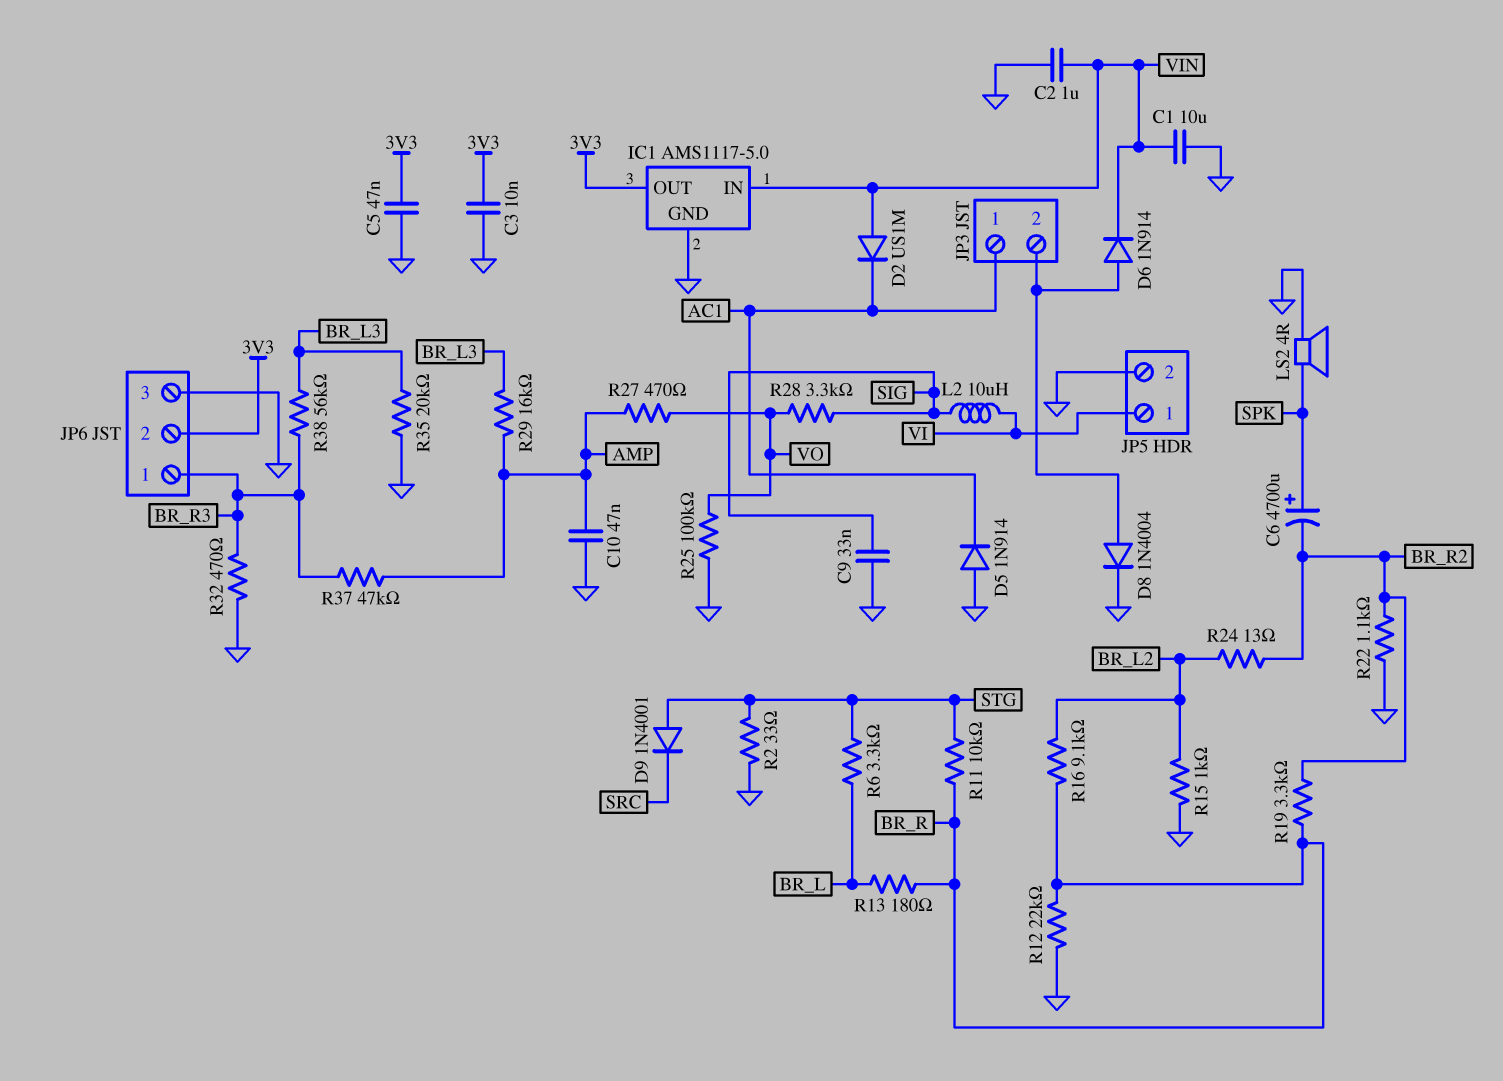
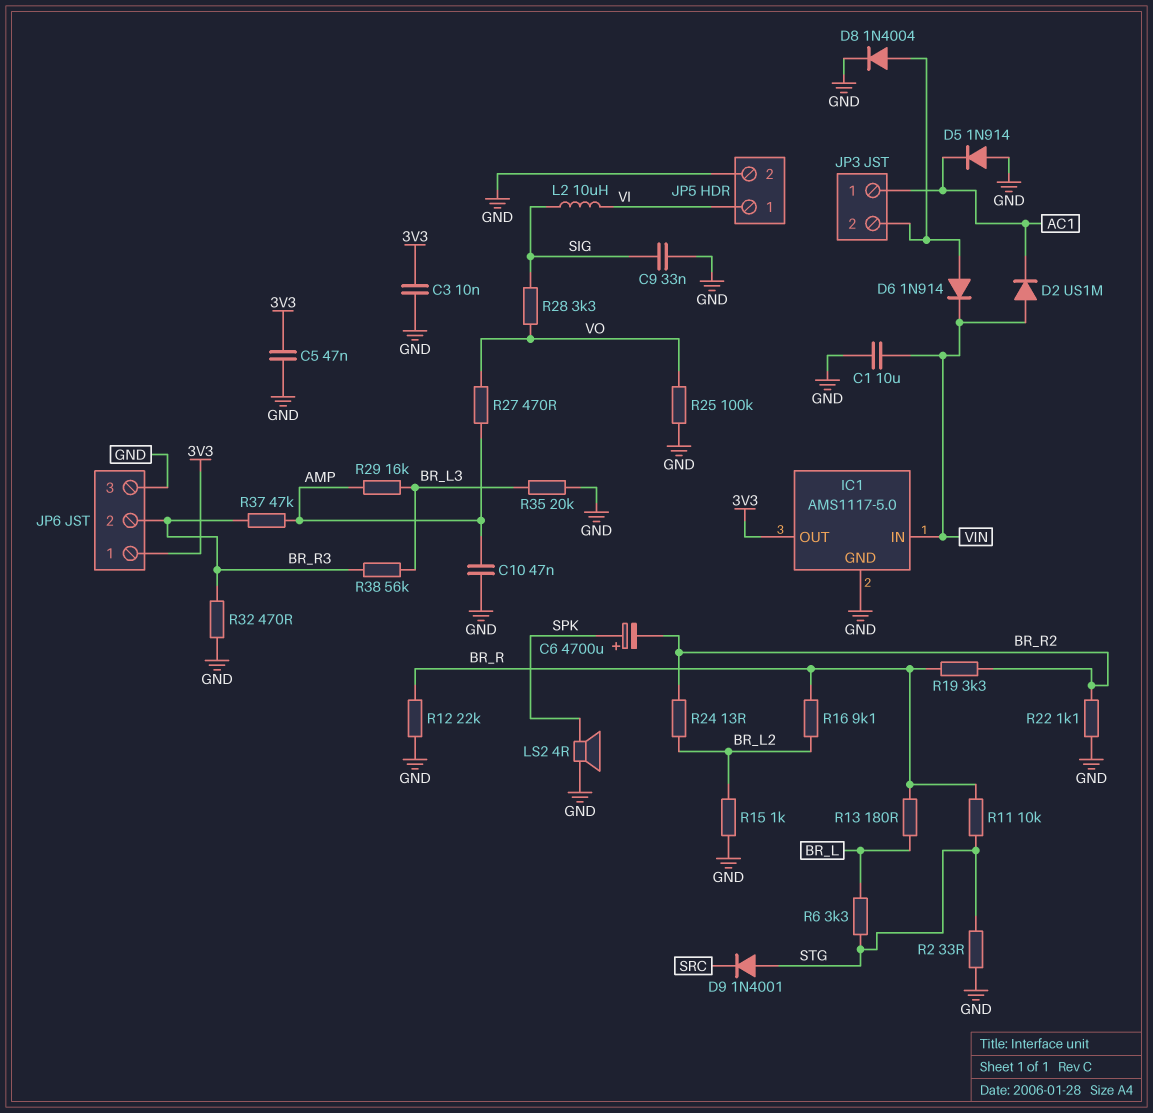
C2: 1uF (GND, VIN) -> none
JP6 pin 1: BR_R3 -> 3V3
JP6 pin 2: 3V3 -> BR_R3

